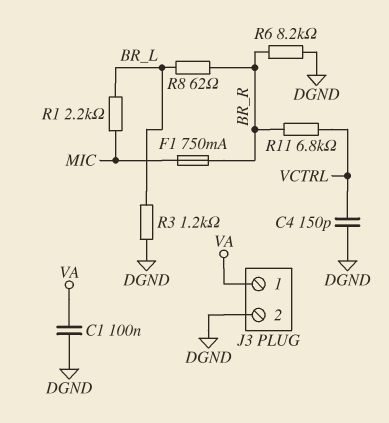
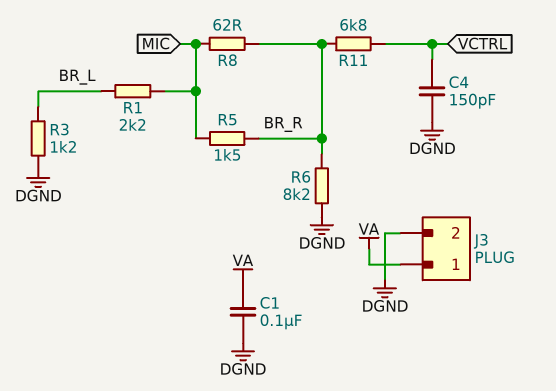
F1: 750mA (BR_R, MIC) -> none
R5: none -> 1.5k (BR_R, MIC)
R8: 62 (BR_L, BR_R) -> 62 (BR_R, MIC)

